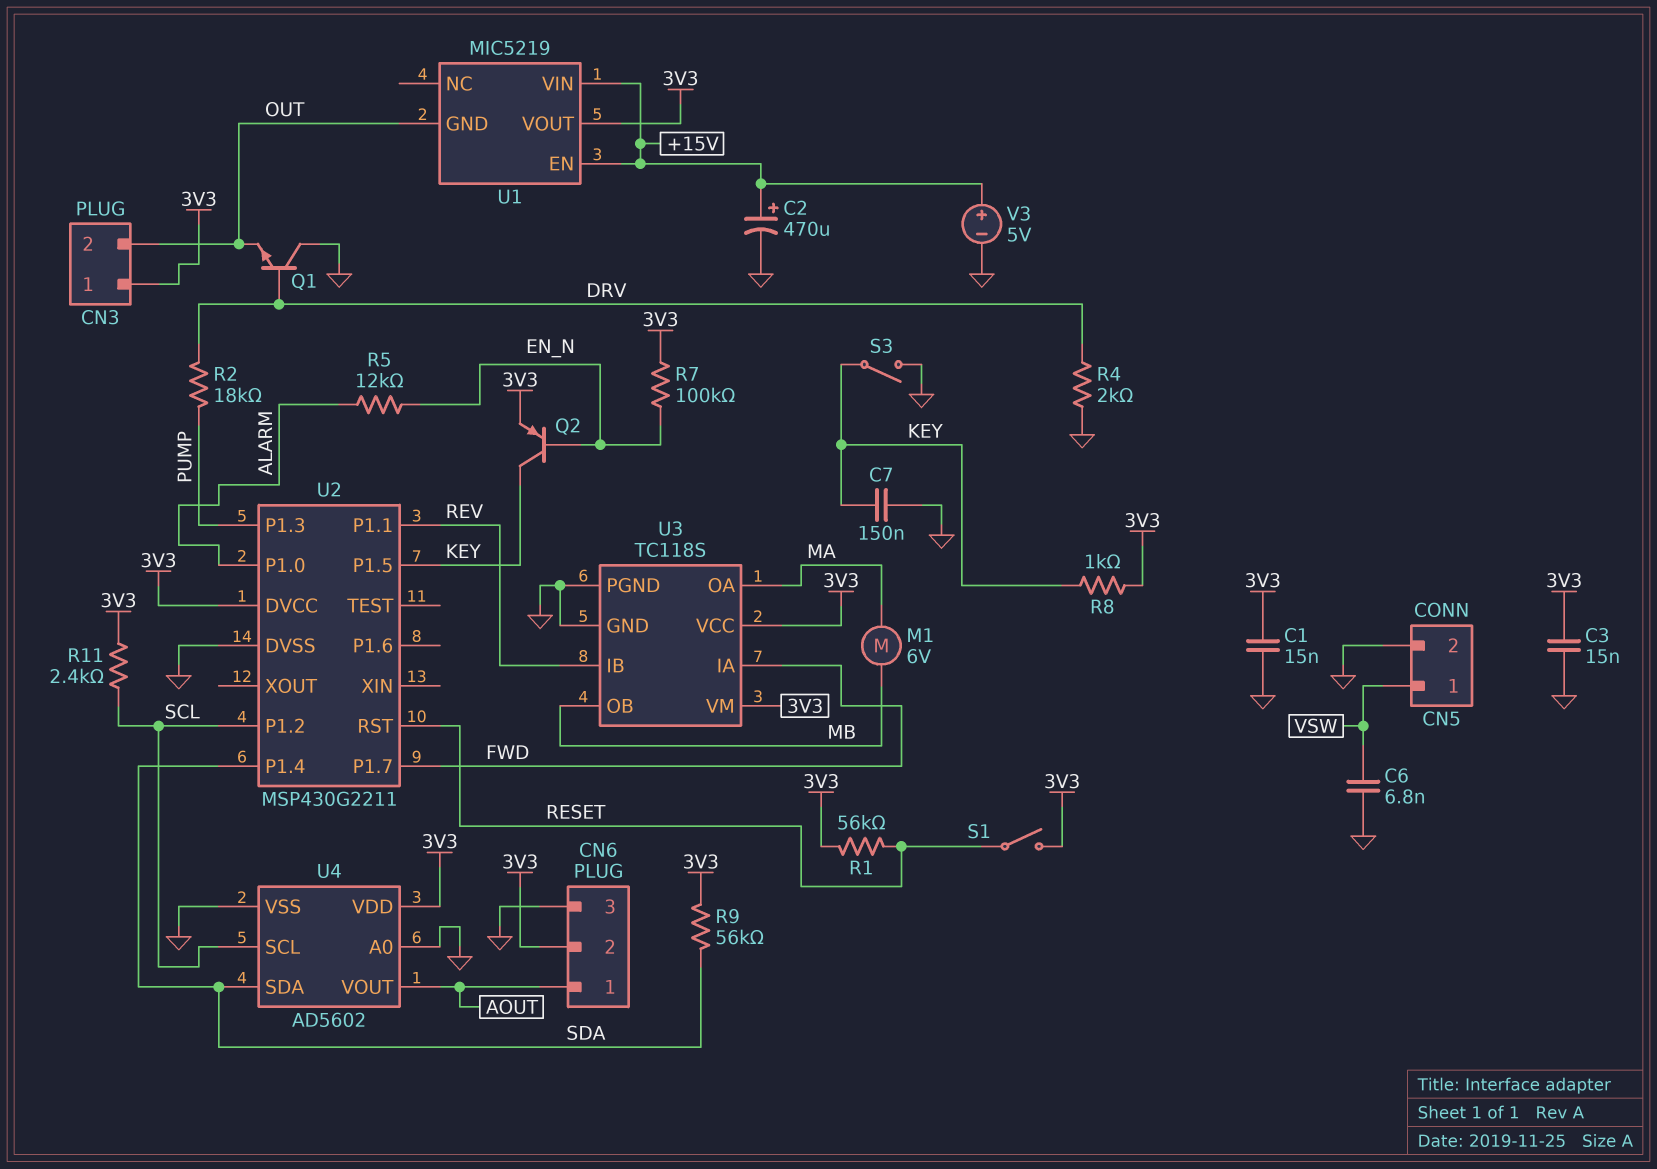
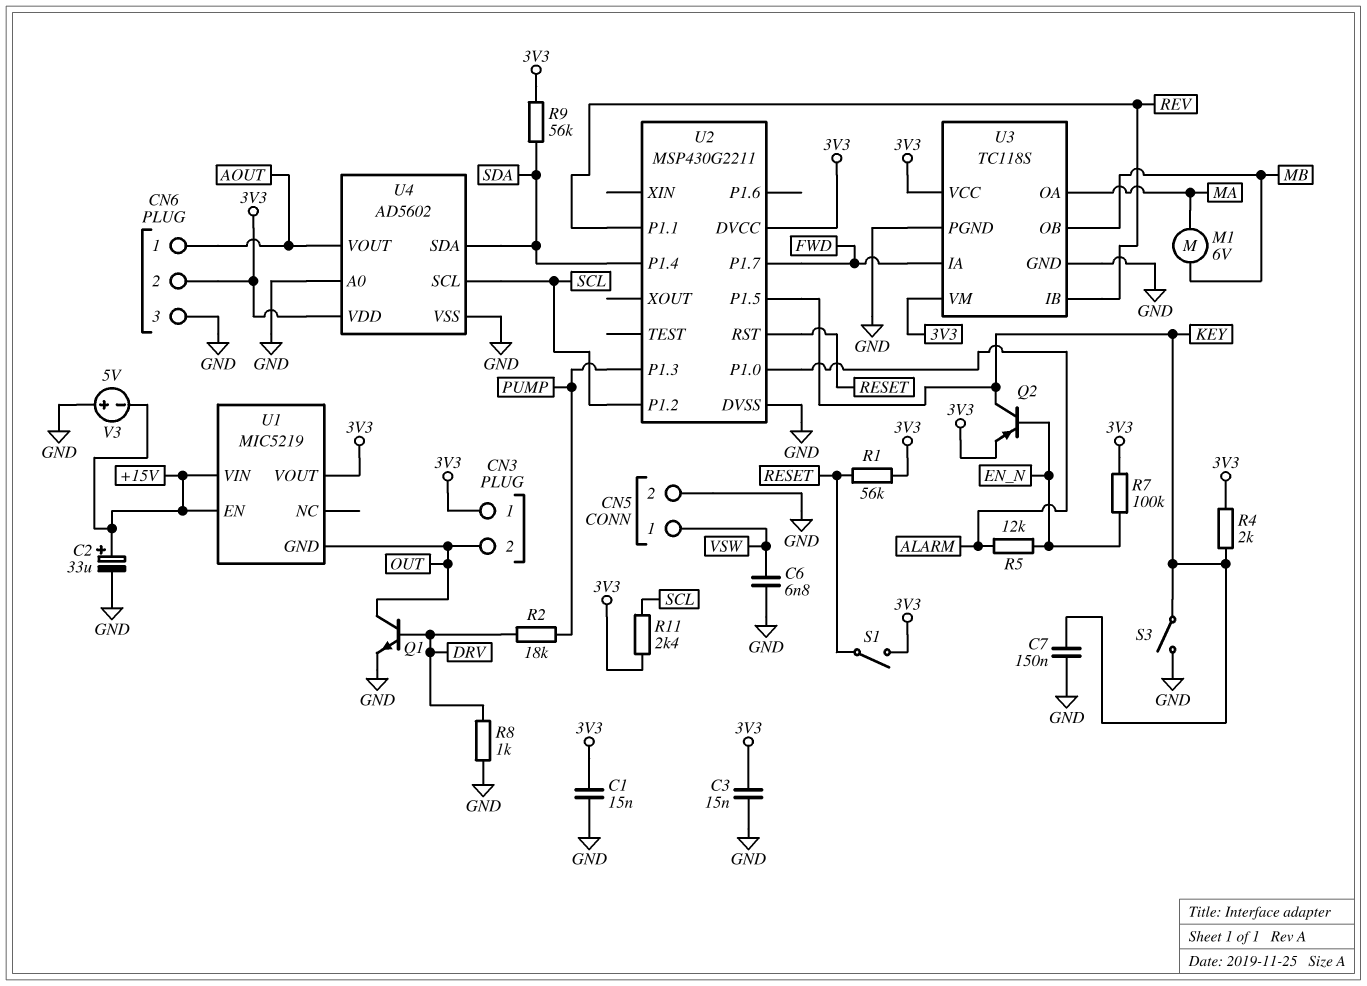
C2: 470uF (plus +15V, minus GND) -> 33uF (plus +15V, minus GND)
Q1: NPN (B DRV, C GND, E OUT) -> NPN (B DRV, C OUT, E GND)
R4: 2k (DRV, GND) -> 2k (3V3, KEY)
R8: 1k (3V3, KEY) -> 1k (DRV, GND)
V3: 5V (plus +15V, minus GND) -> 5V (plus GND, minus +15V)

